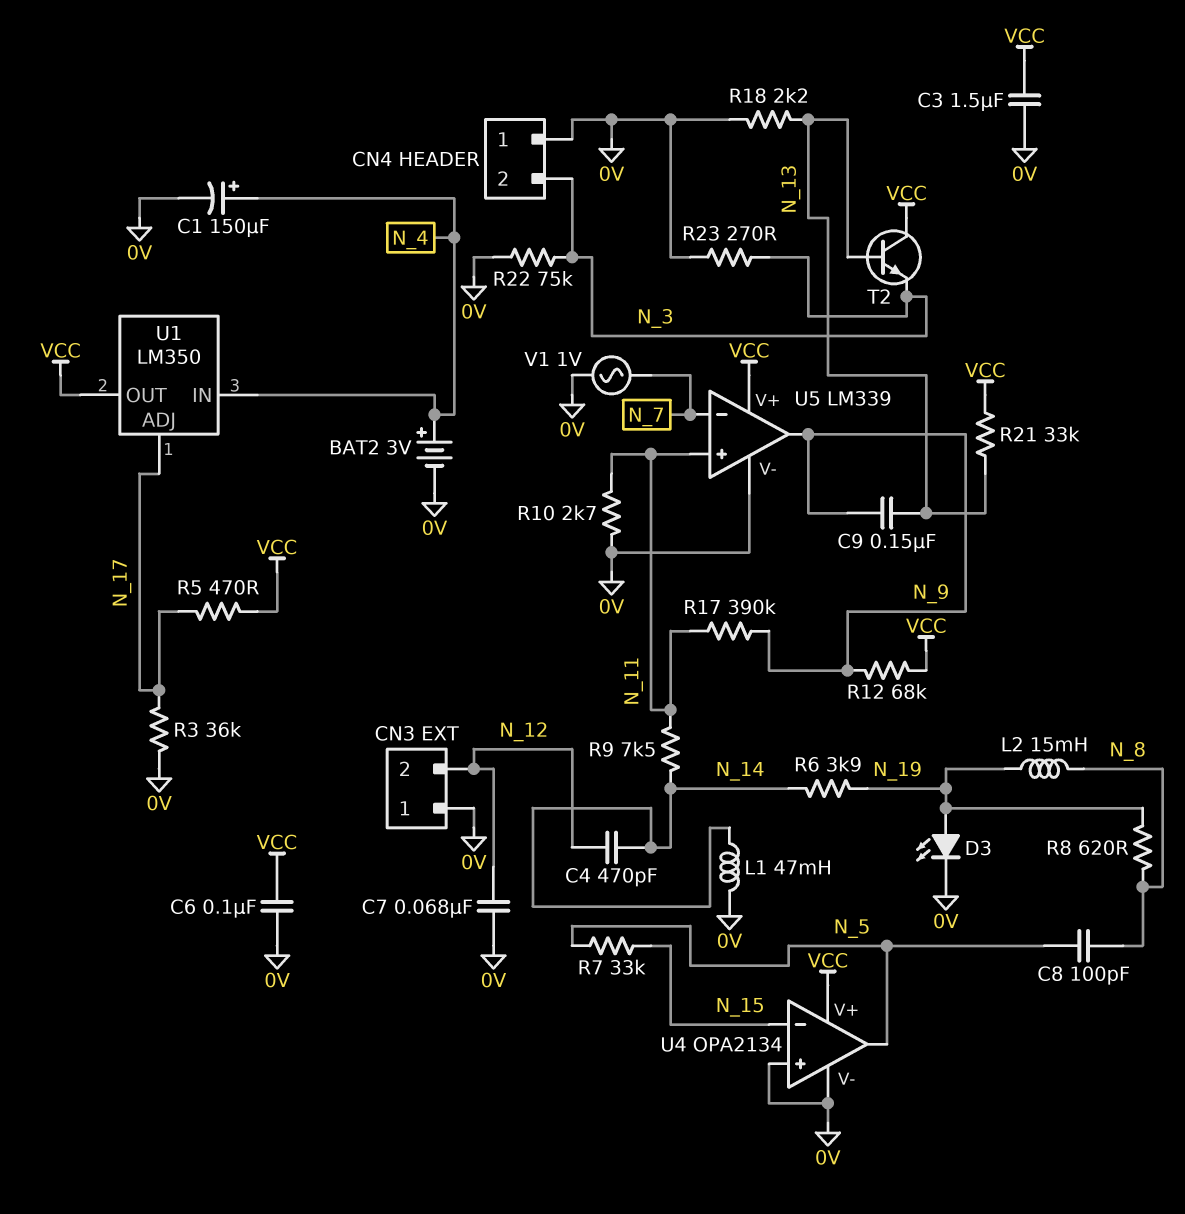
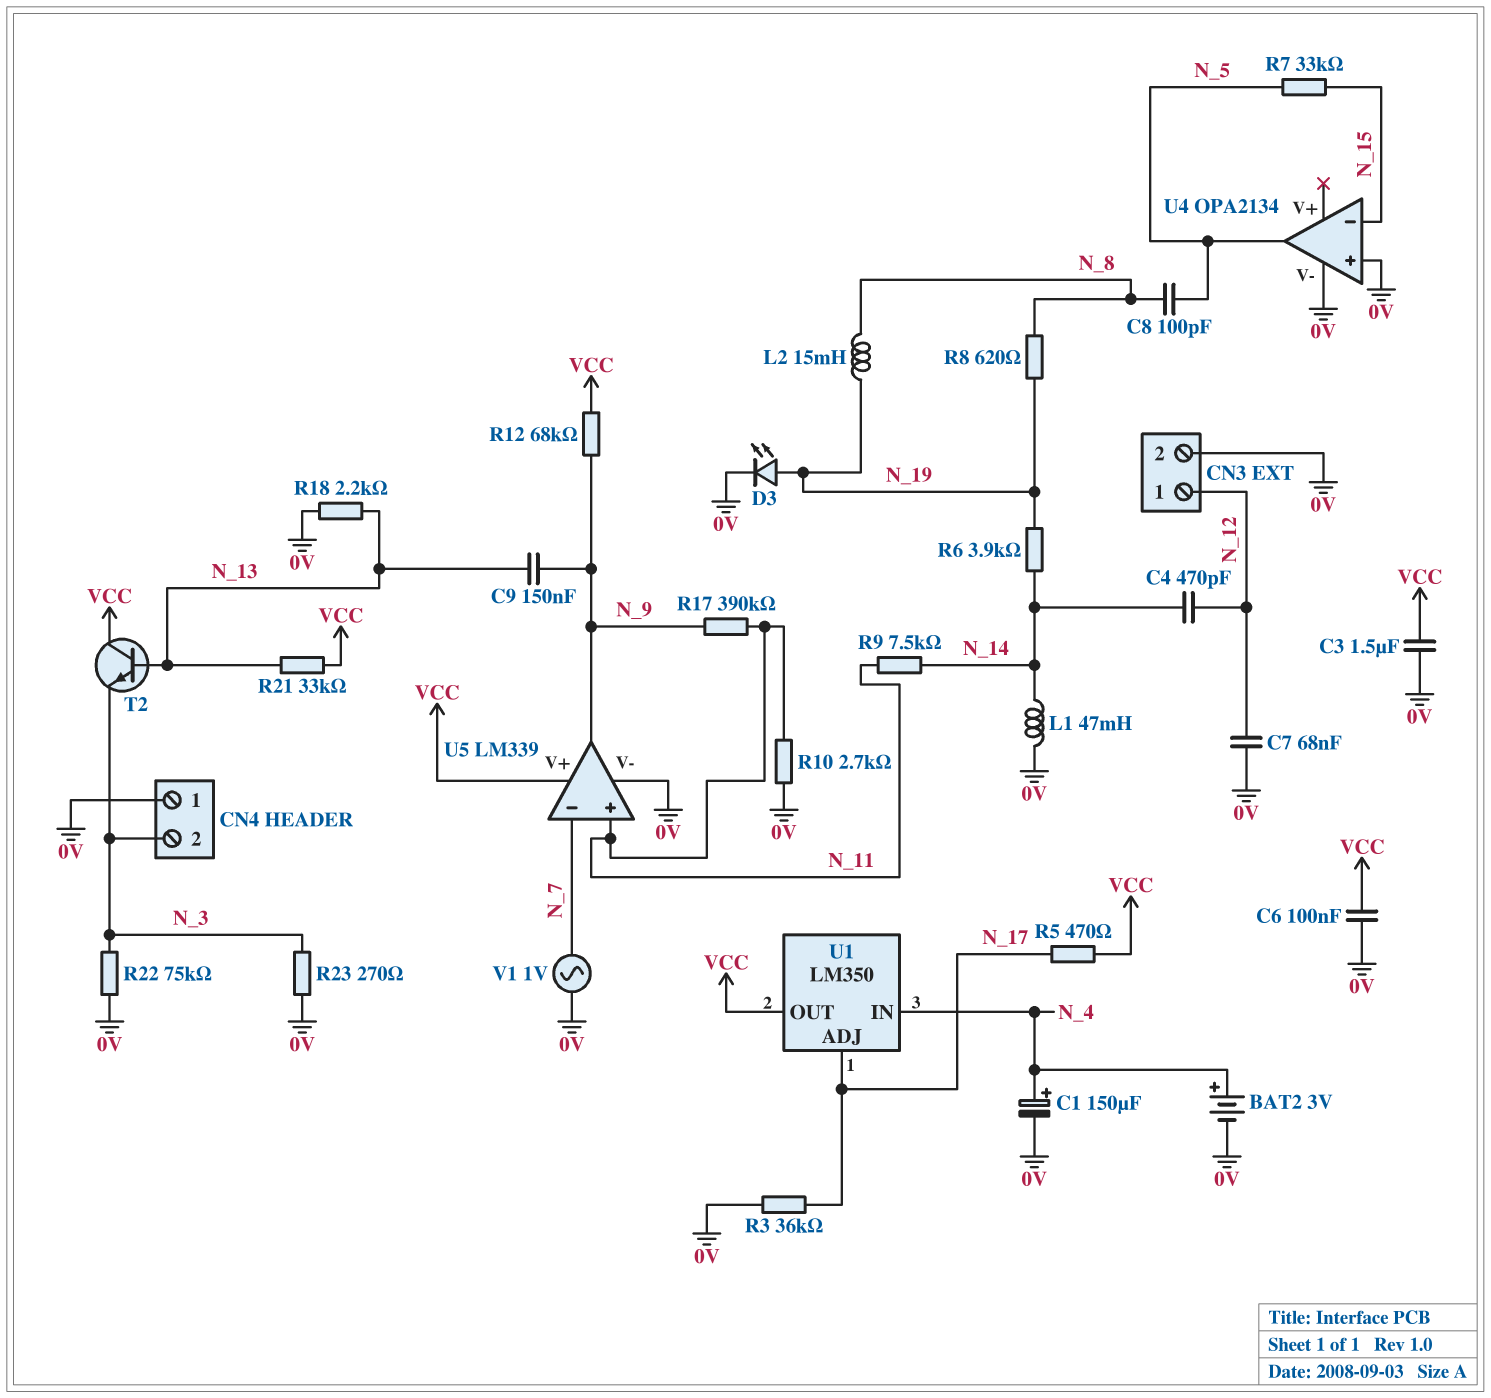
CN3 pin 1: 0V -> N_12
CN3 pin 2: N_12 -> 0V
U4 pin V+: VCC -> none

